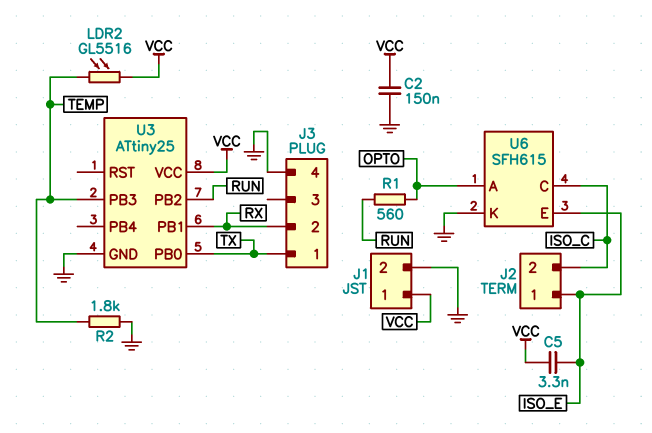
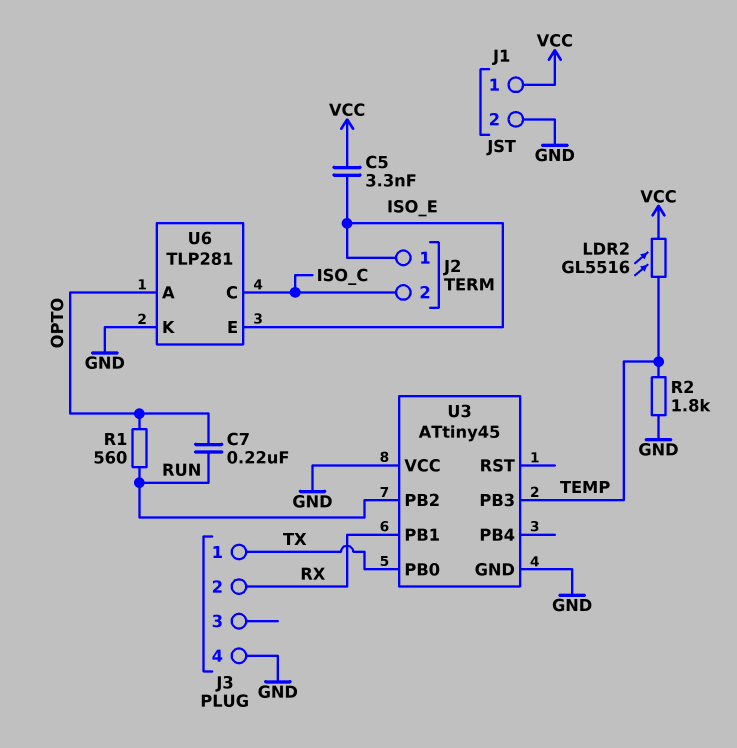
C2: 150nF (GND, VCC) -> none
C7: none -> 220nF (OPTO, RUN)
U3: ATtiny25 -> ATtiny45
U3 pin VCC: VCC -> GND
U6: SFH615 -> TLP281

